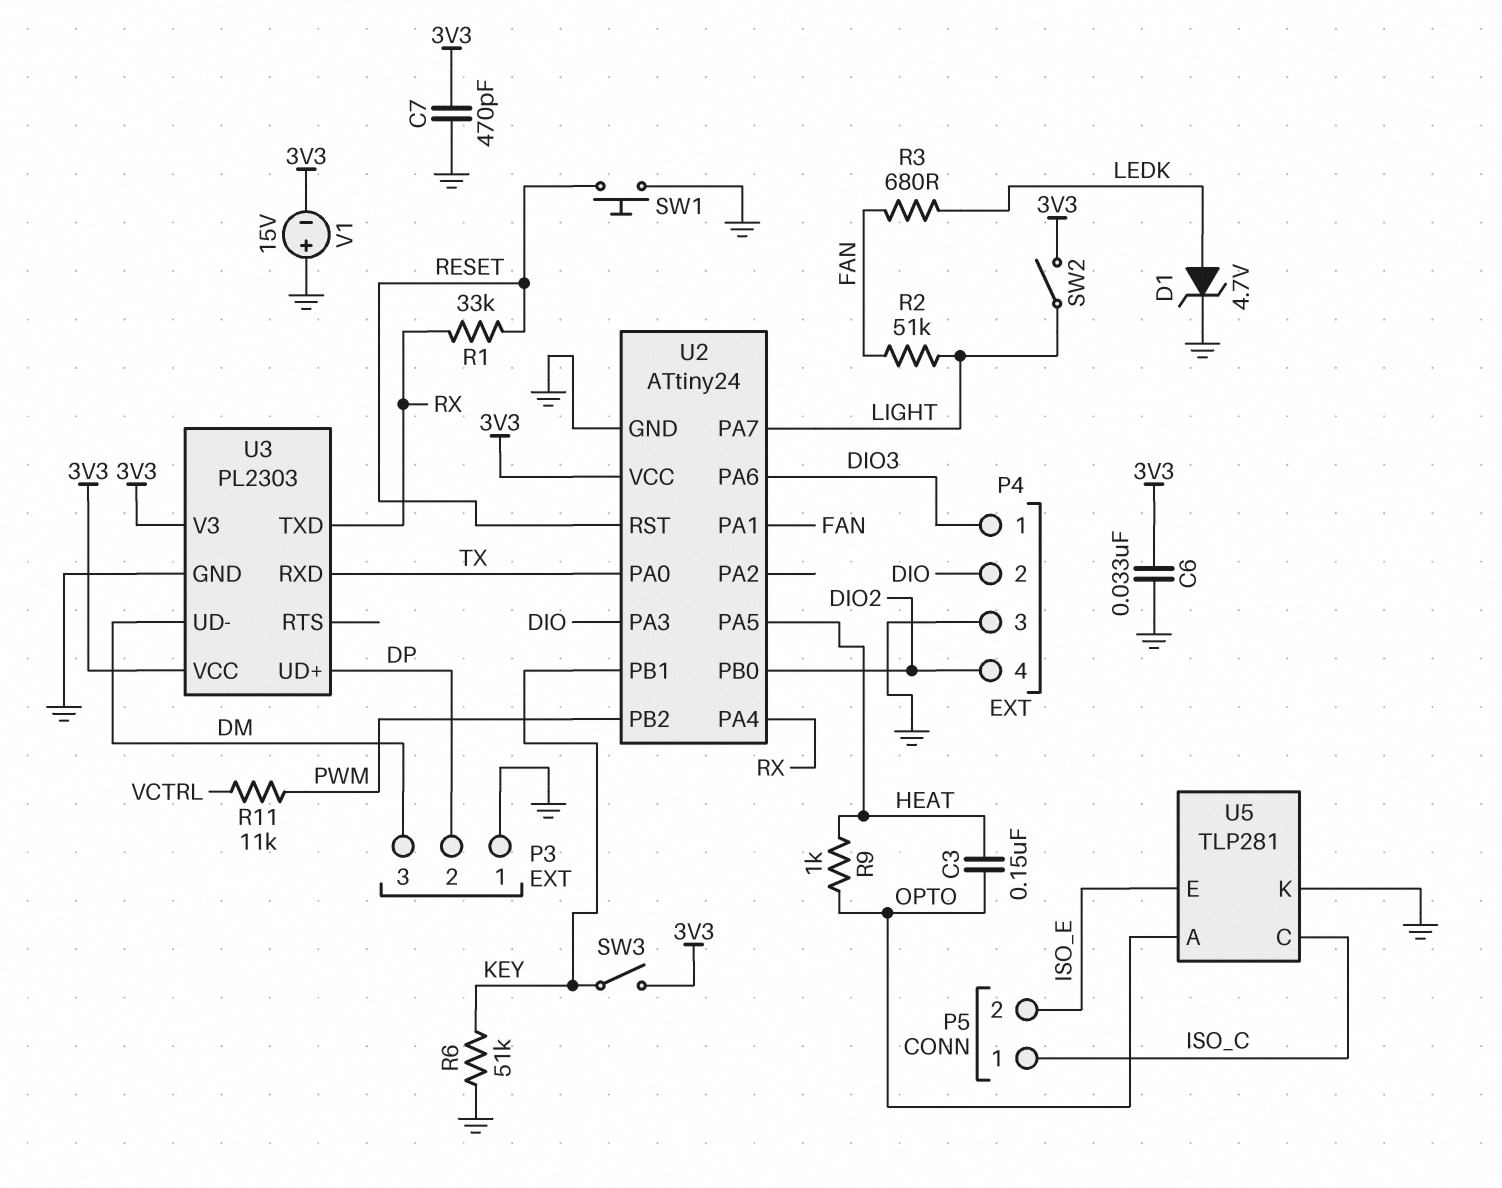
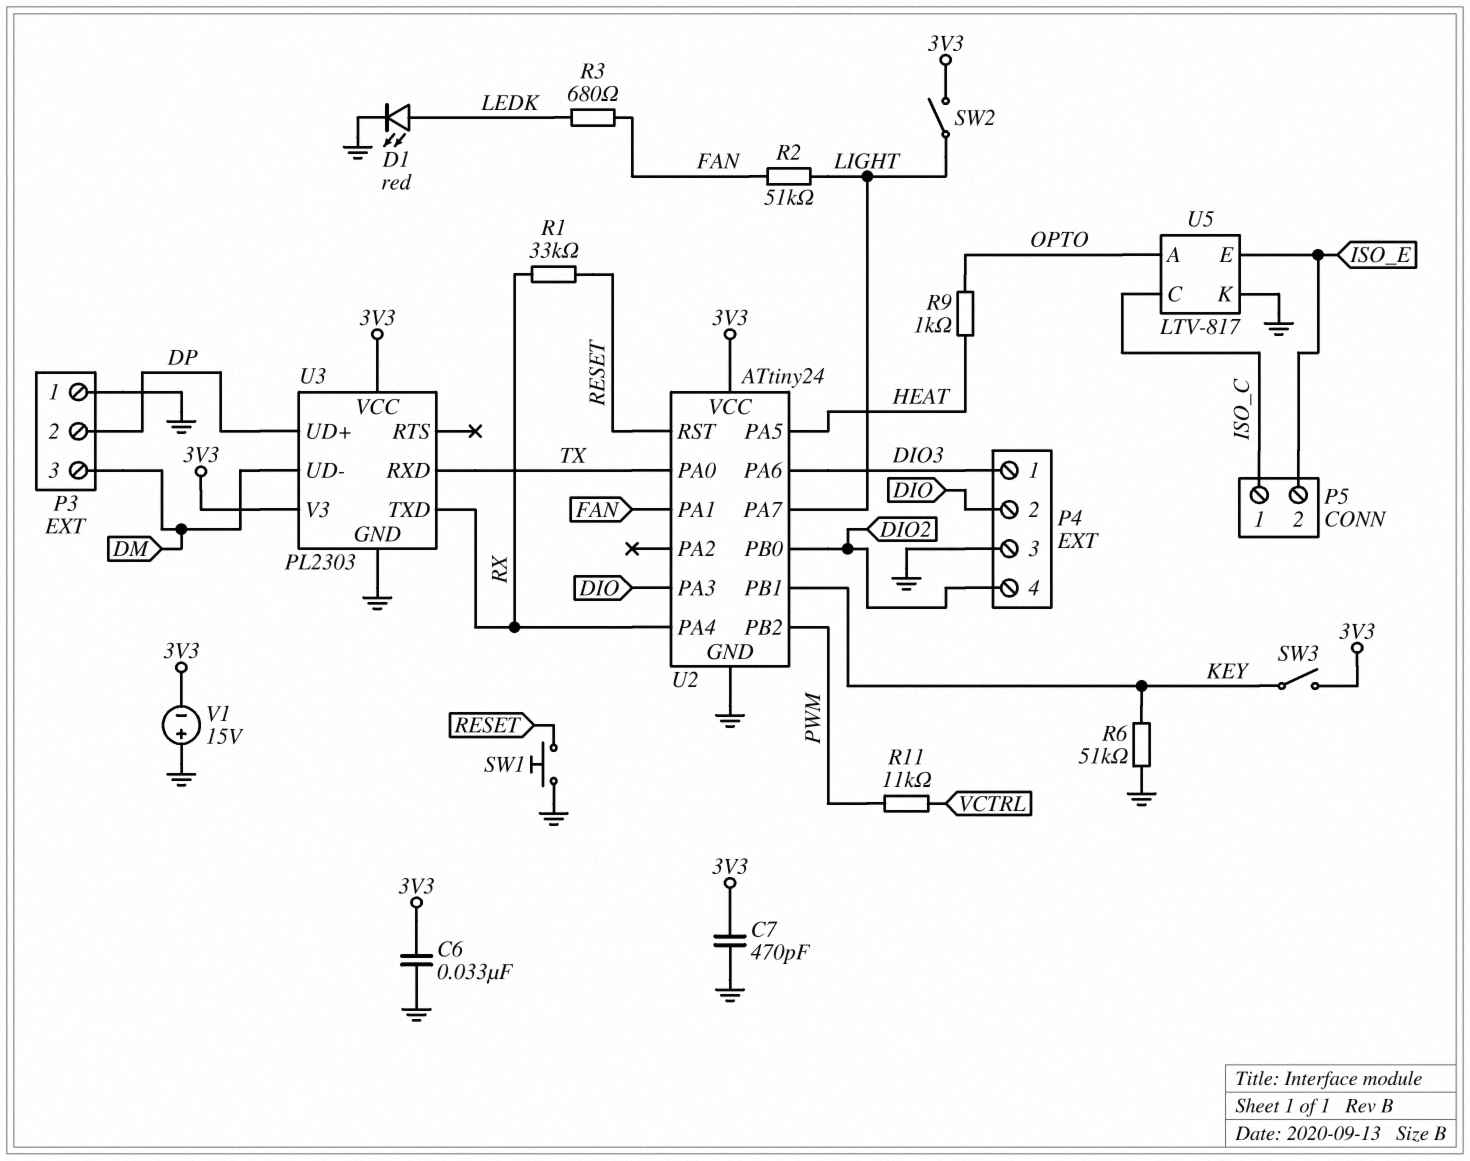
C3: 150nF (HEAT, OPTO) -> none
D1: zener 4.7V (A LEDK, K GND) -> LED red (A LEDK, K GND)
U5: TLP281 -> LTV-817

